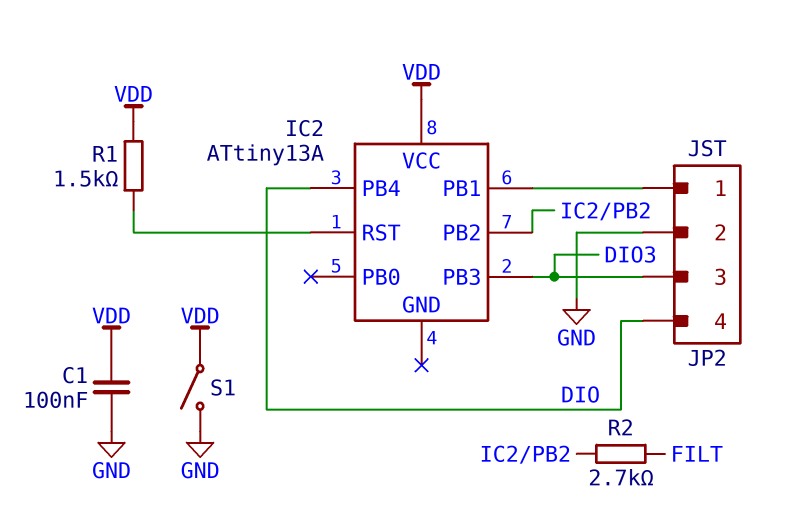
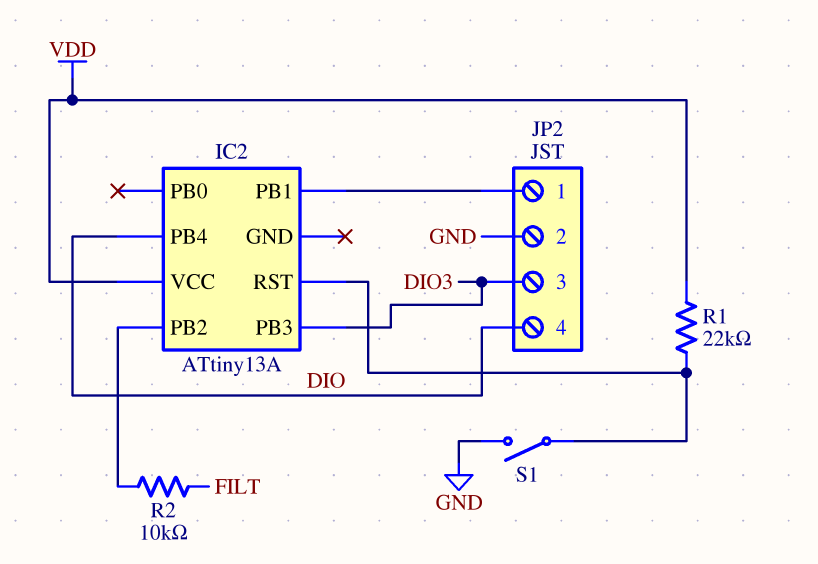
C1: 100nF (GND, VDD) -> none
R1: 1.5k (IC2/RST, VDD) -> 22k (IC2/RST, VDD)
R2: 2.7k (FILT, IC2/PB2) -> 10k (FILT, IC2/PB2)
S1: switch (GND, VDD) -> switch (GND, IC2/RST)

